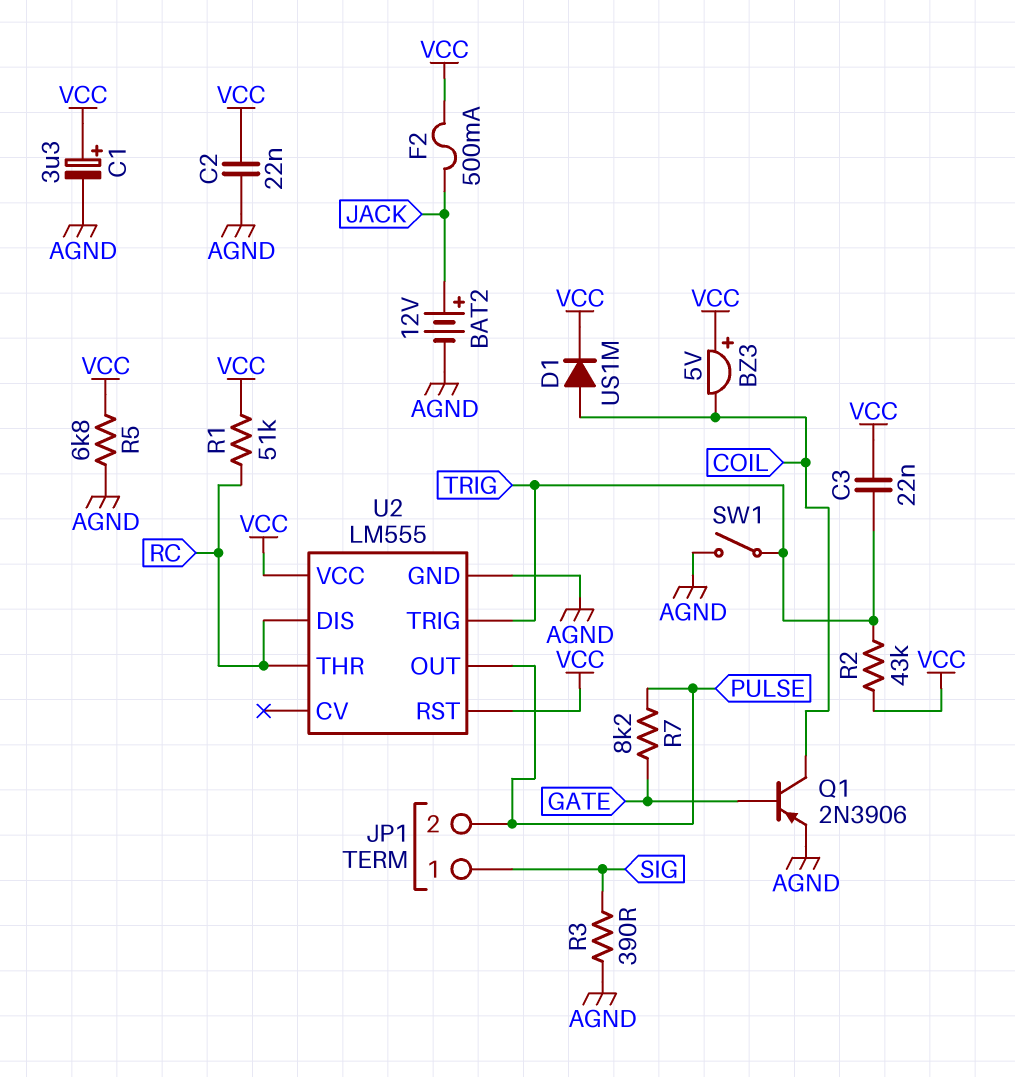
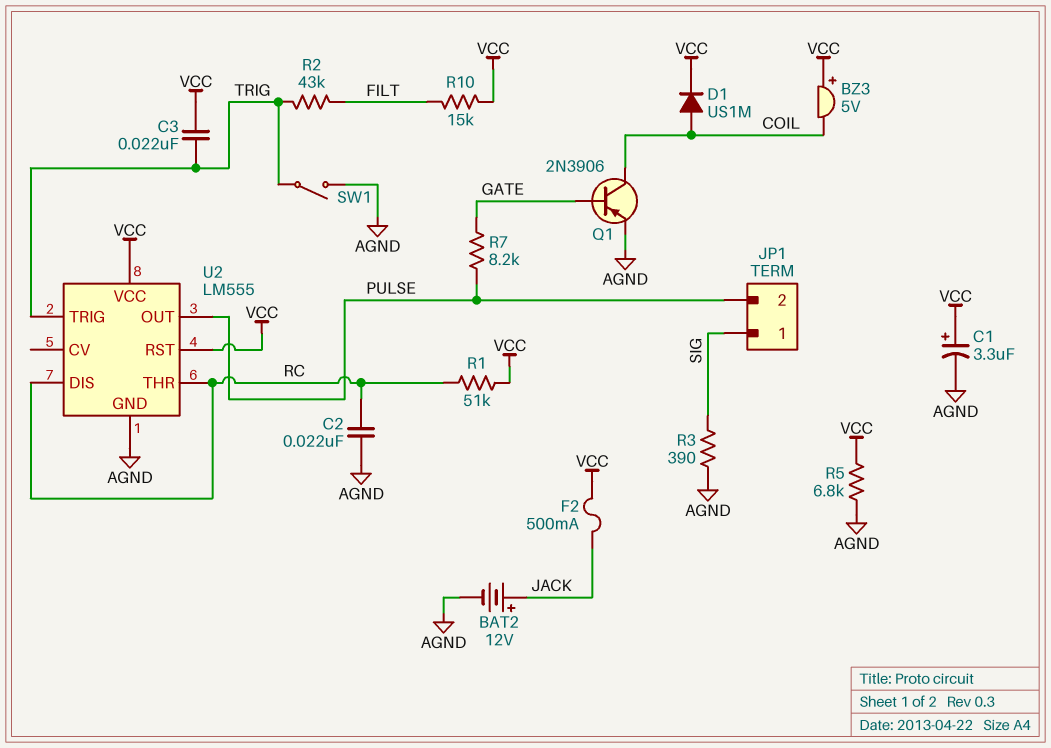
C2: 22nF (AGND, VCC) -> 22nF (AGND, RC)
R2: 43k (TRIG, VCC) -> 43k (FILT, TRIG)
R10: none -> 15k (FILT, VCC)

